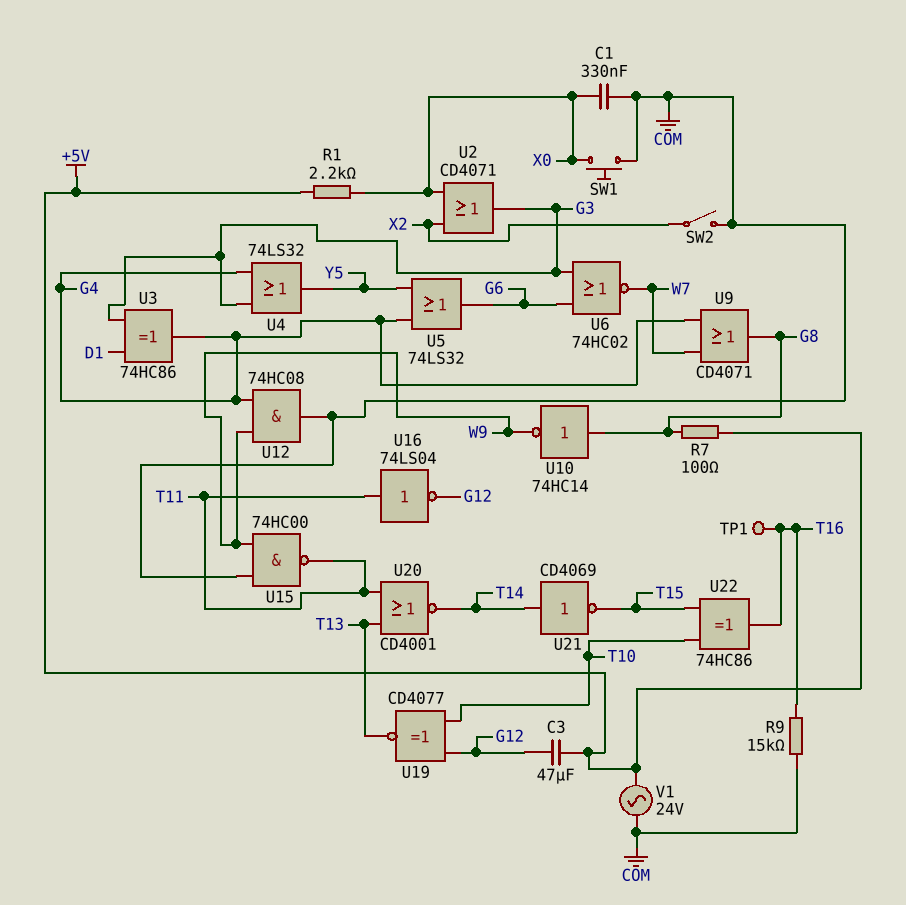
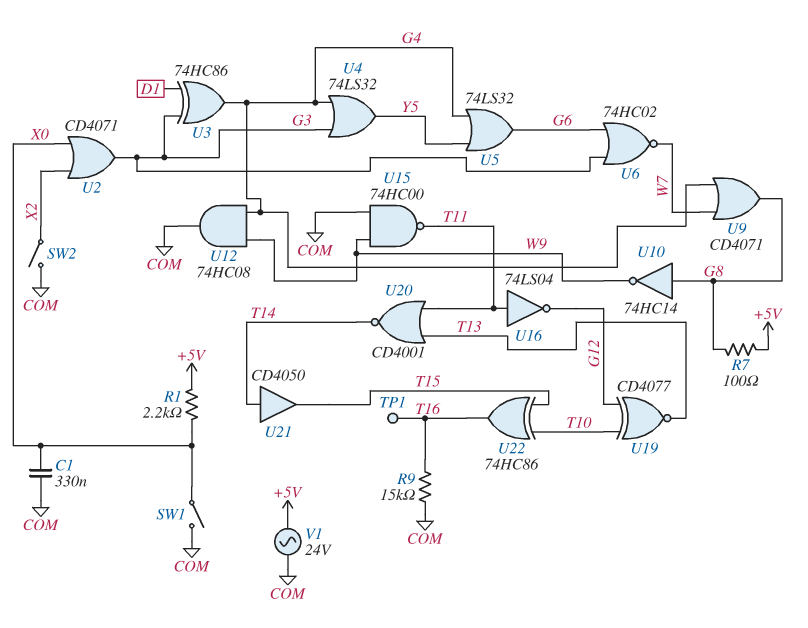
C3: 47uF (+5V, G12) -> none
SW1: button (COM, X0) -> switch (COM, X0)
U21: NOT CD4069 (in T14, out T15) -> buffer CD4050 (in T14, out T15)

